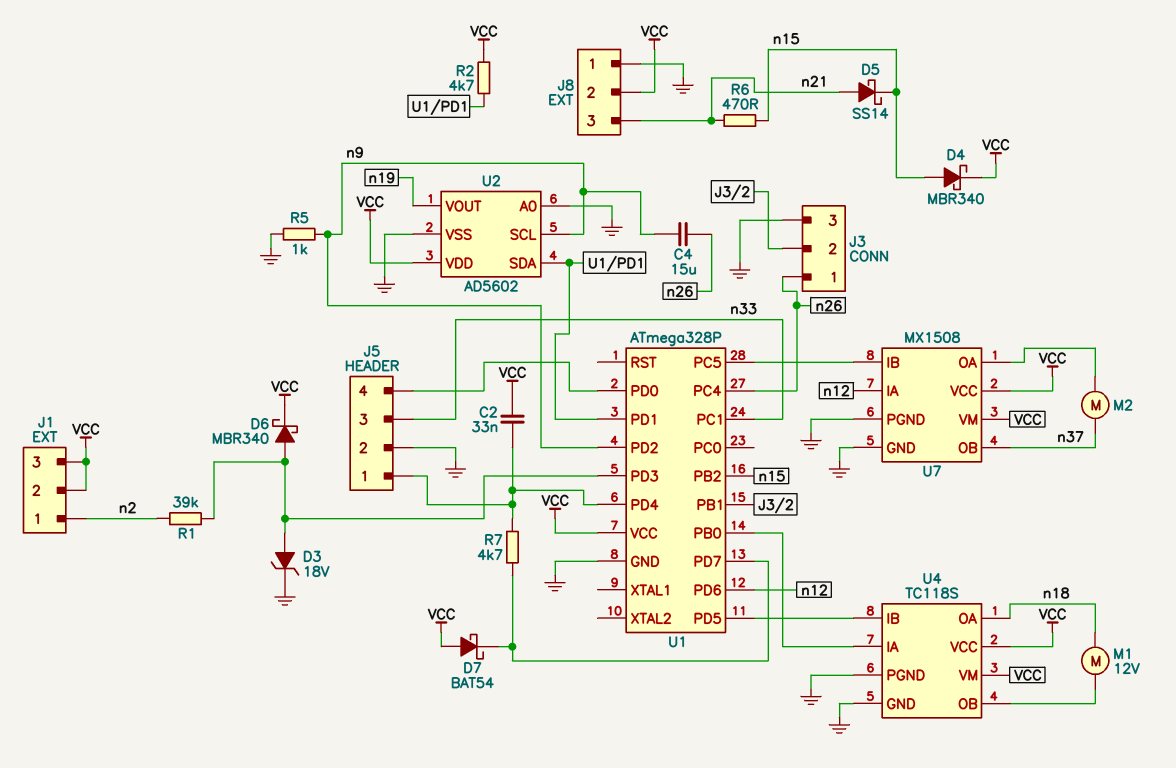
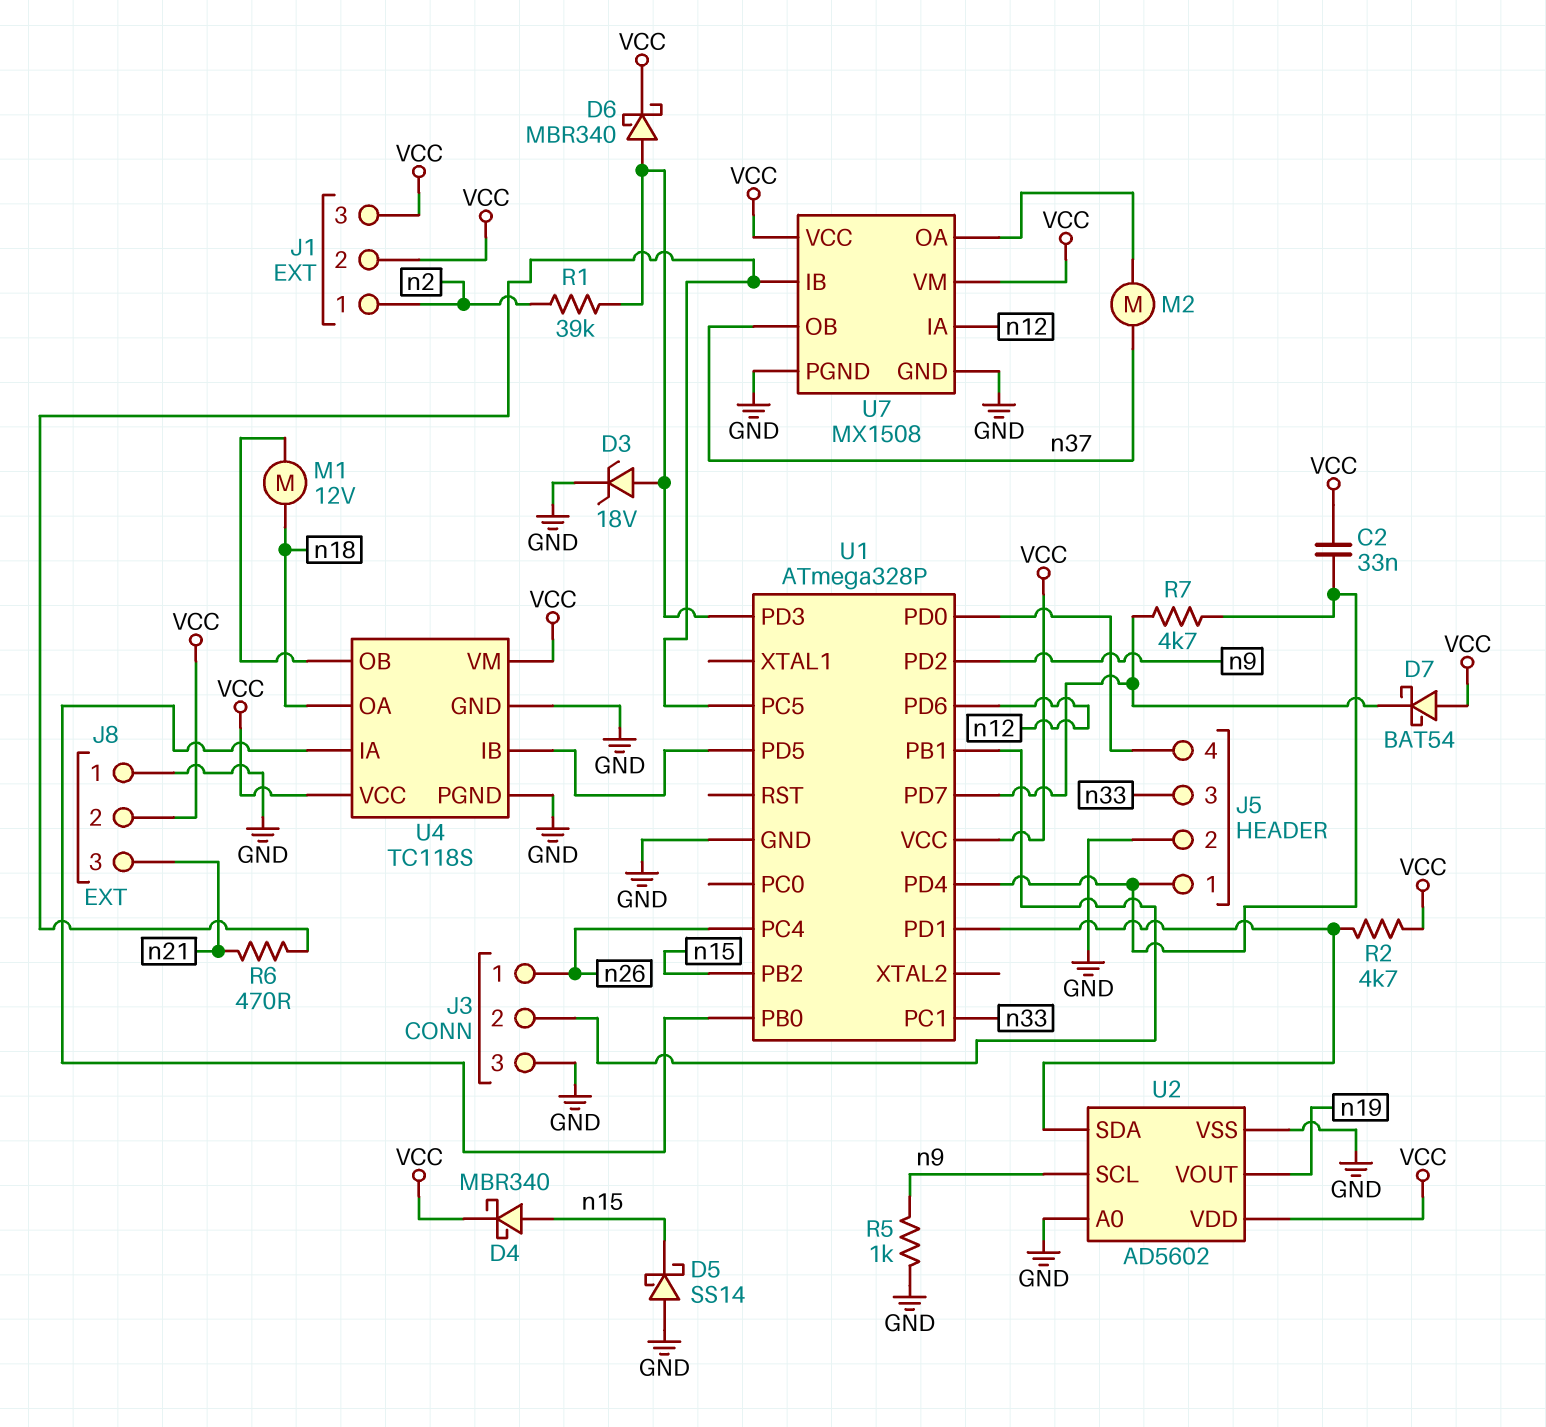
C4: 15uF (n9, n26) -> none
D5: schottky SS14 (A n21, K n15) -> schottky SS14 (A GND, K n15)
R6: 470 (n15, n21) -> 470 (U1/PC5, n21)

